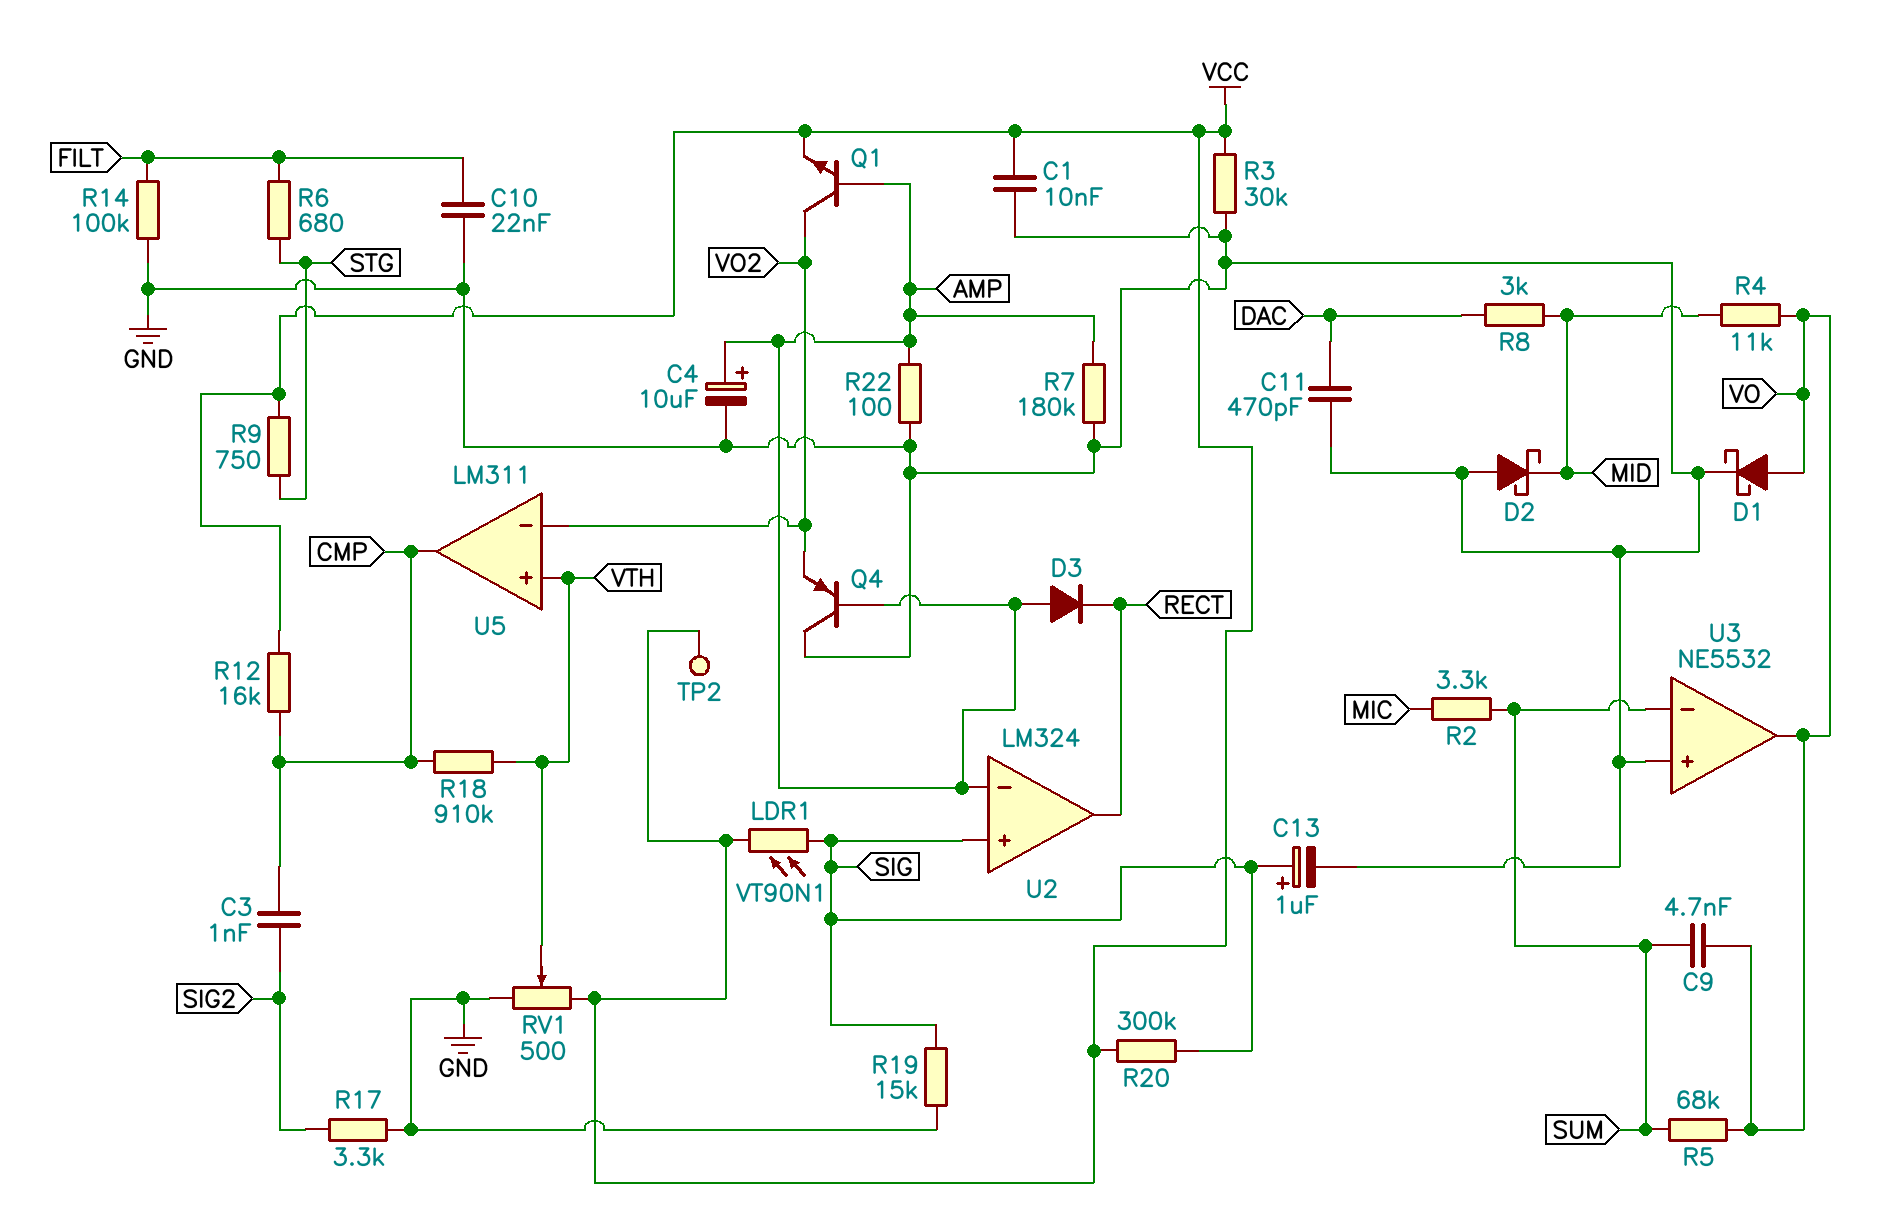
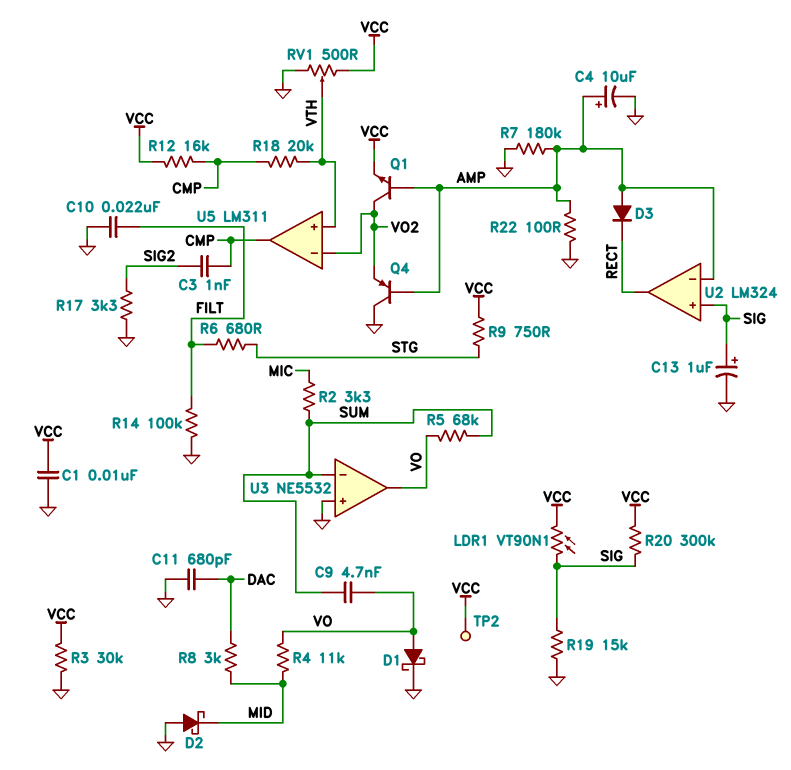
C11: 470pF (DAC, GND) -> 680pF (DAC, GND)
R18: 910k (CMP, VTH) -> 20k (CMP, VTH)

